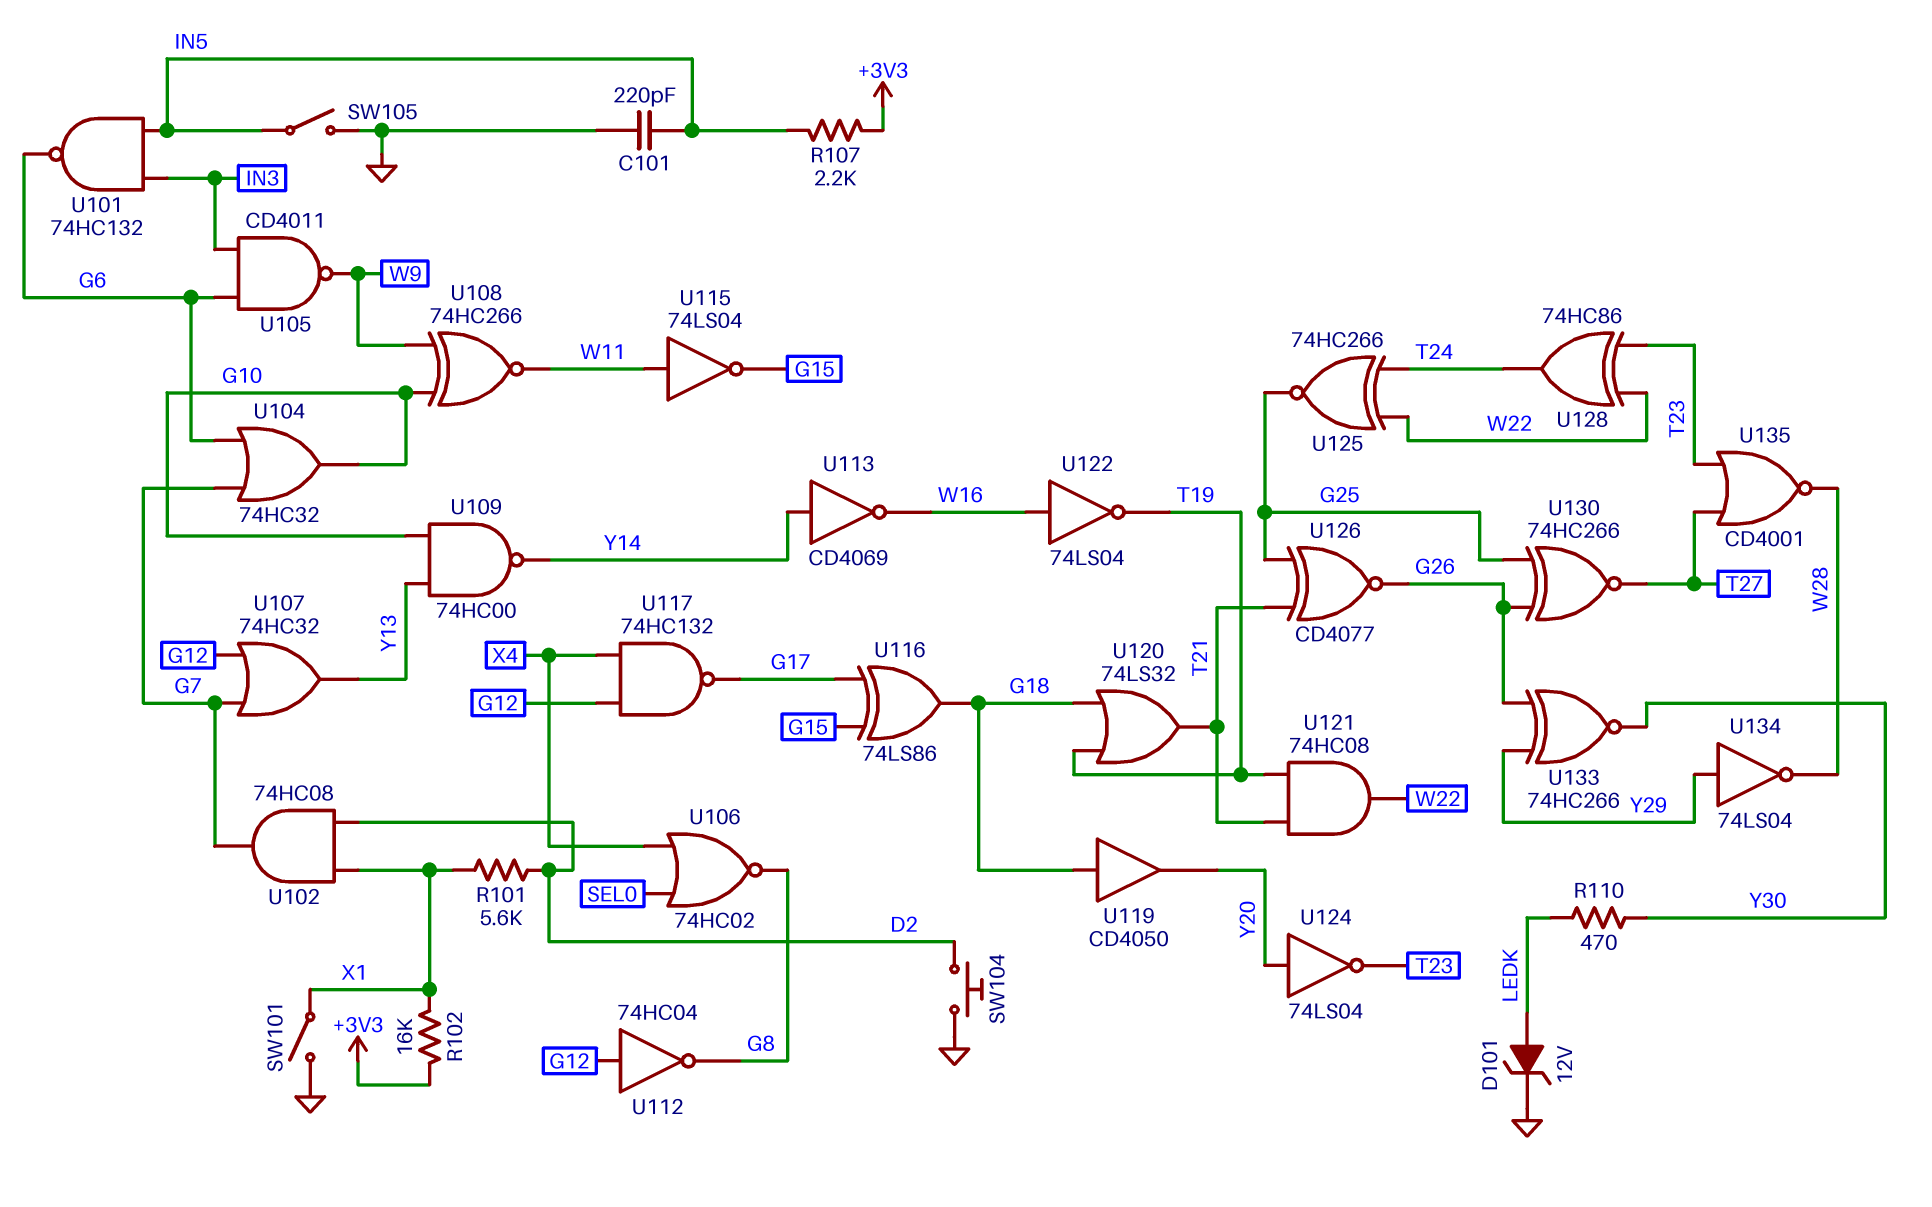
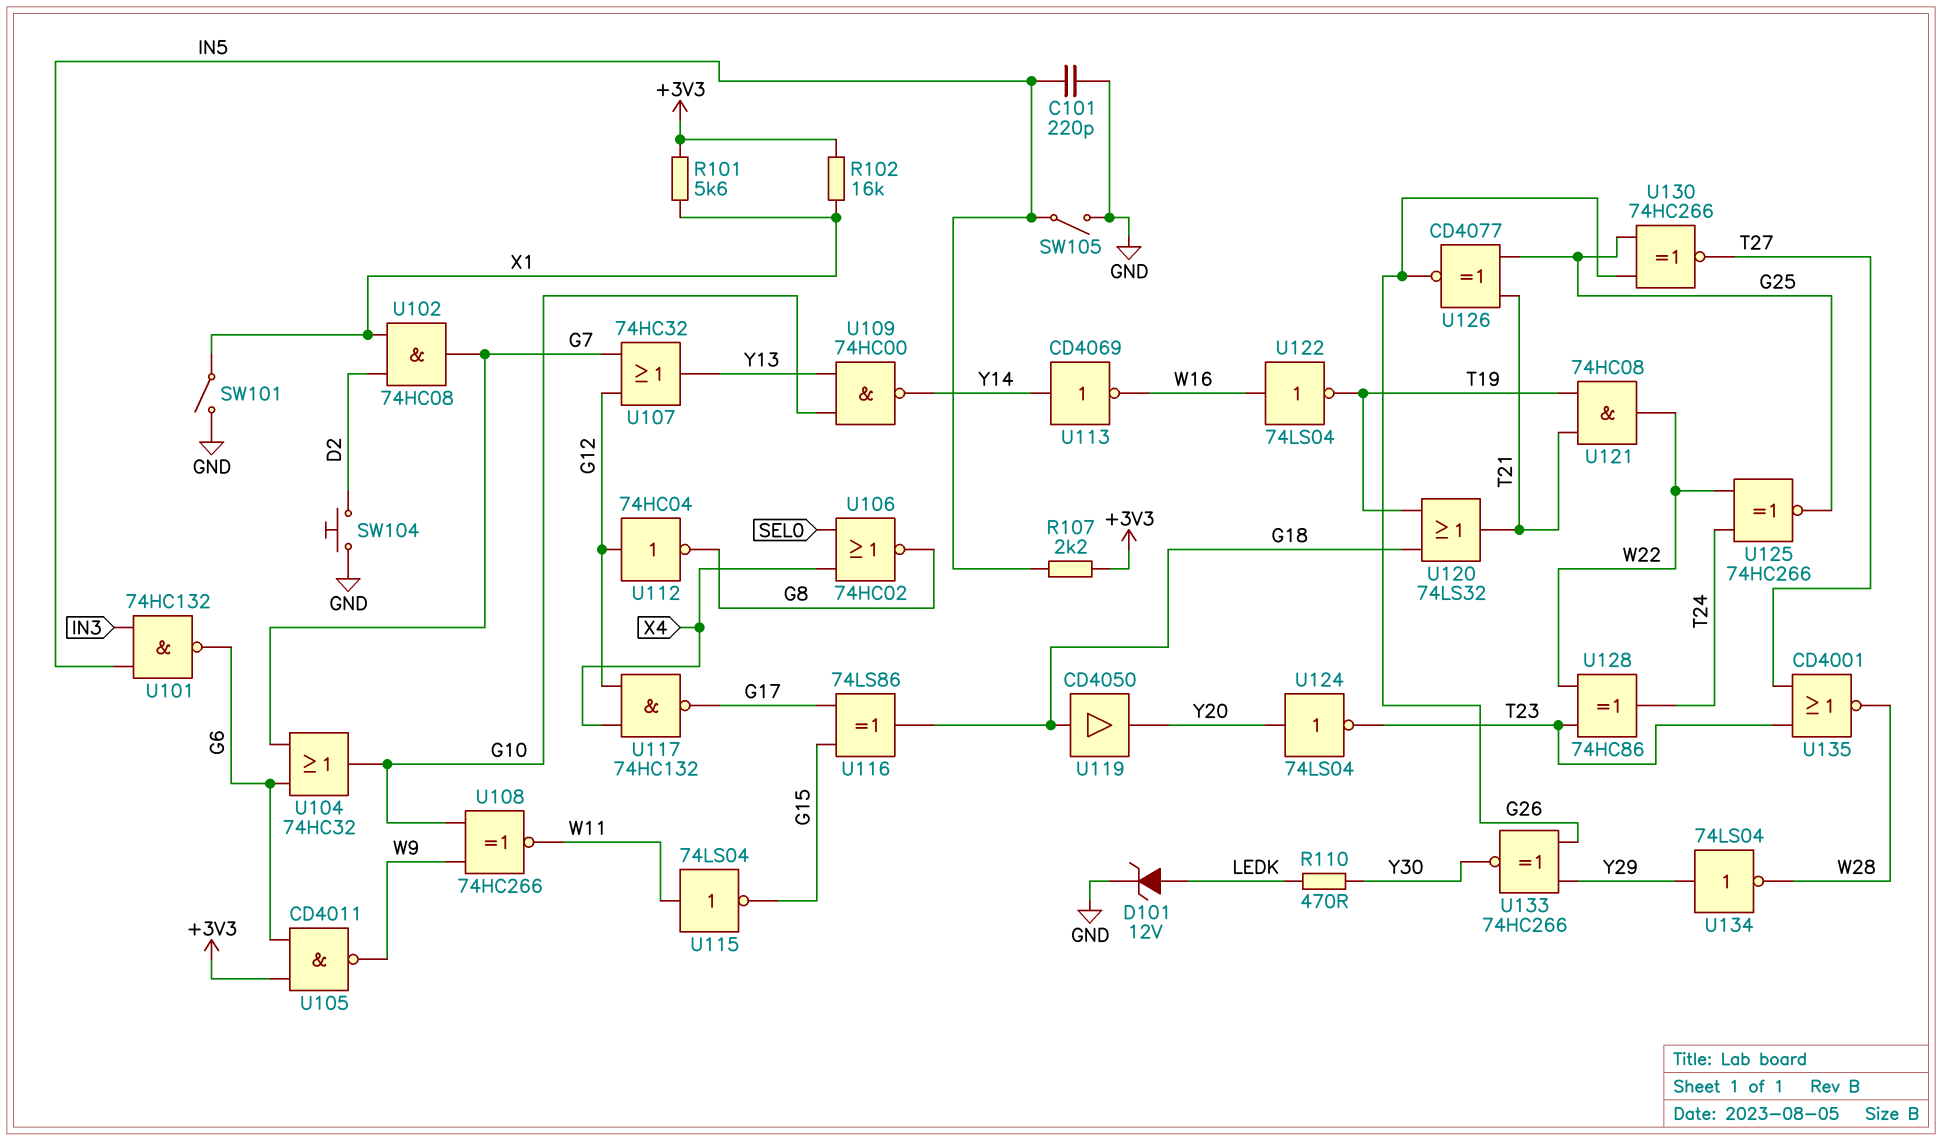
R101: 5.6k (D2, X1) -> 5.6k (+3V3, X1)
U105: NAND CD4011 (in G6, in IN3, out W9) -> NAND CD4011 (in +3V3, in G6, out W9)

